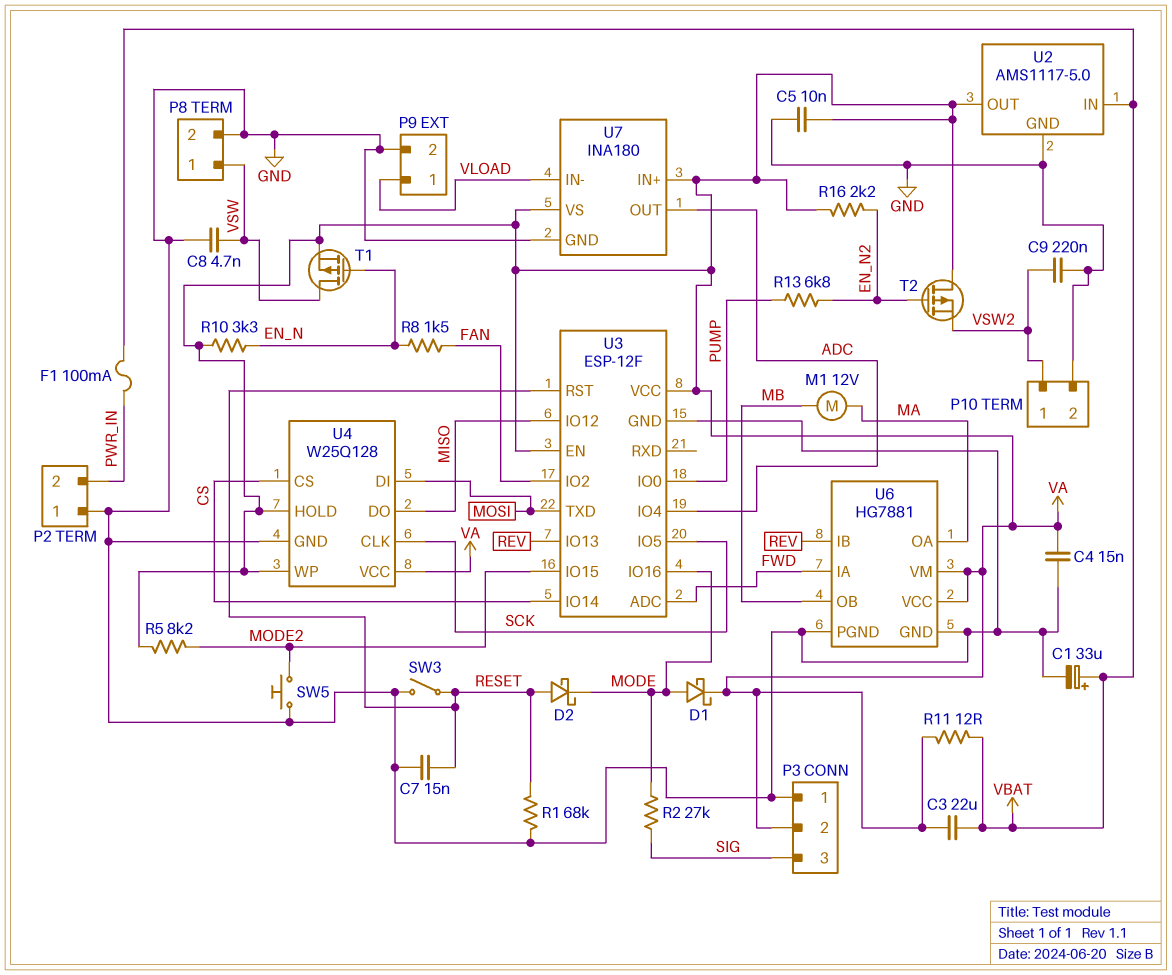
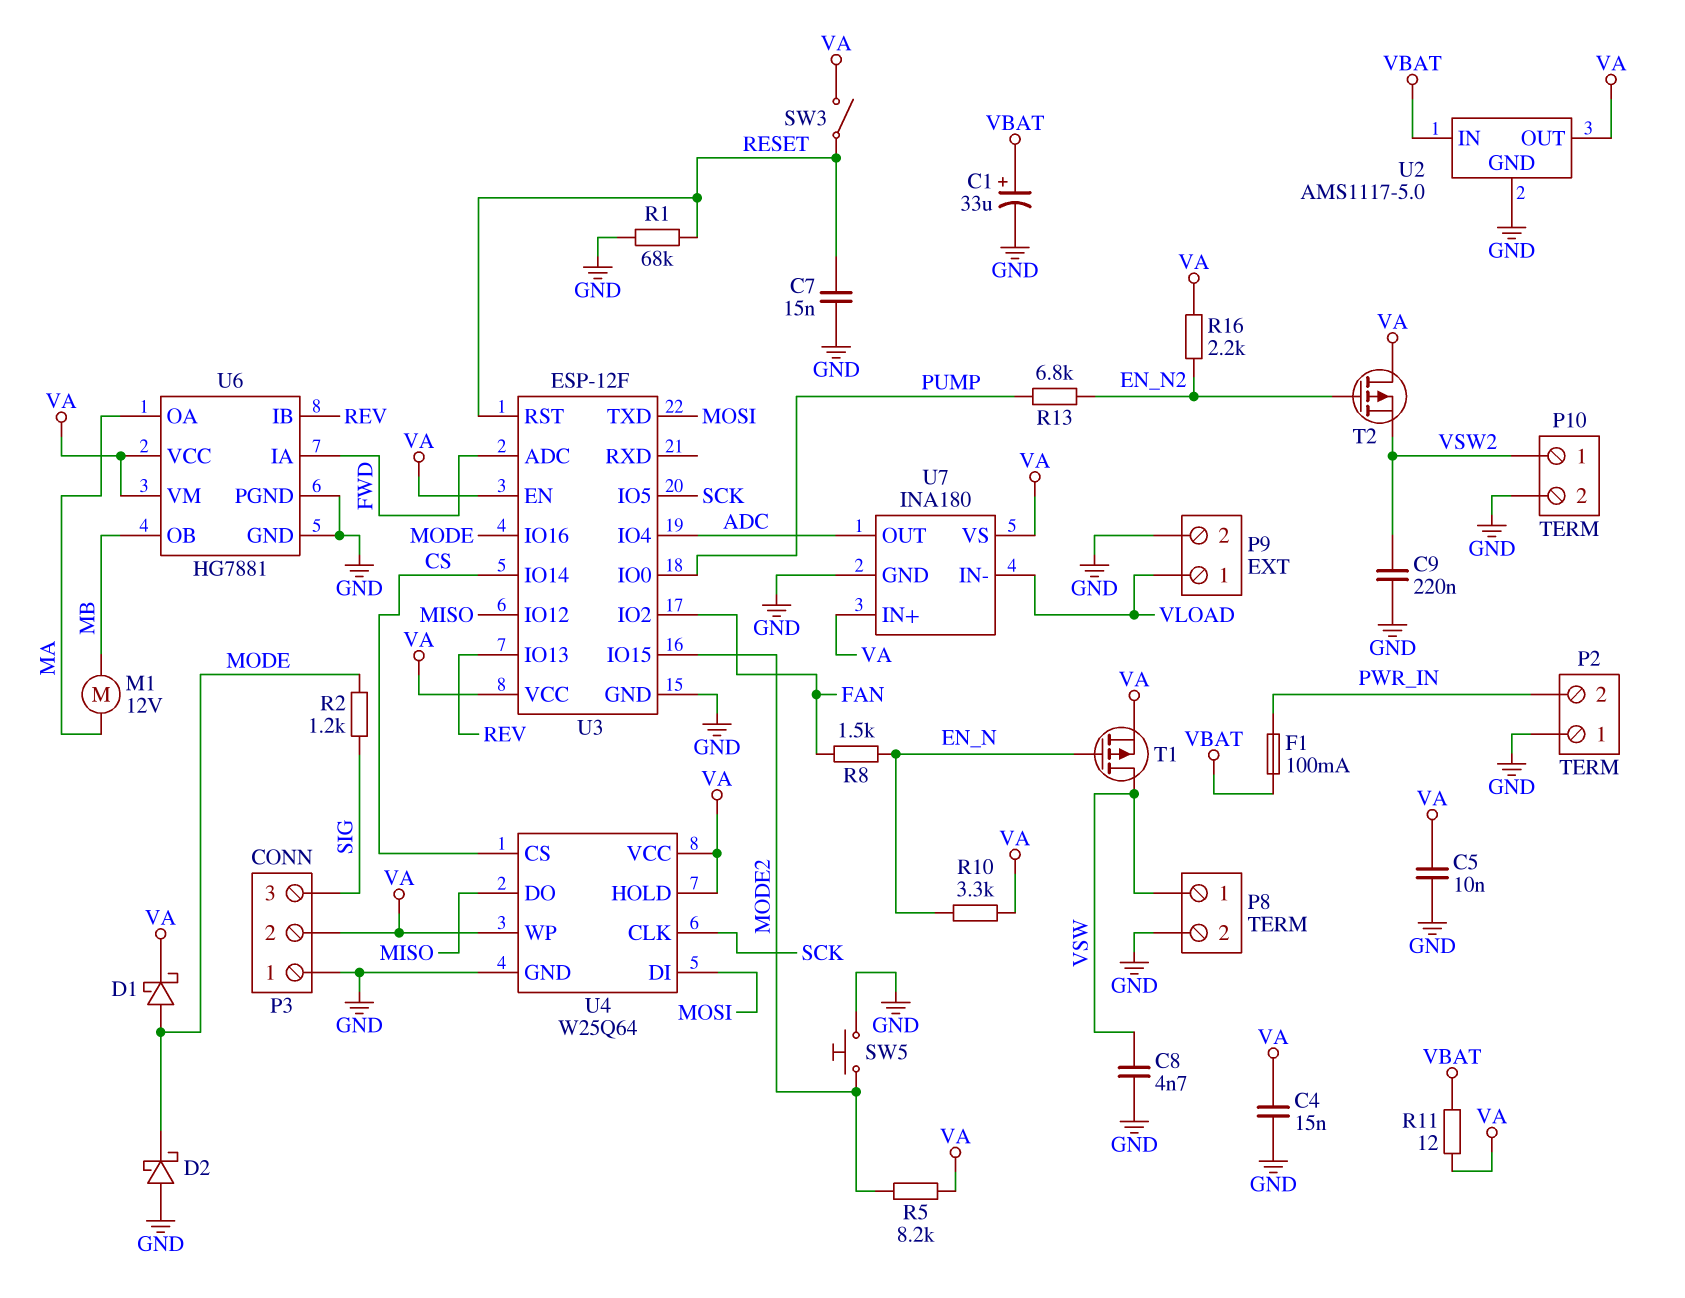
C3: 22uF (VA, VBAT) -> none
D2: schottky (A RESET, K MODE) -> schottky (A GND, K MODE)
R2: 27k (MODE, SIG) -> 1.2k (MODE, SIG)
SW3: switch (GND, RESET) -> switch (RESET, VA)
U4: W25Q128 -> W25Q64

